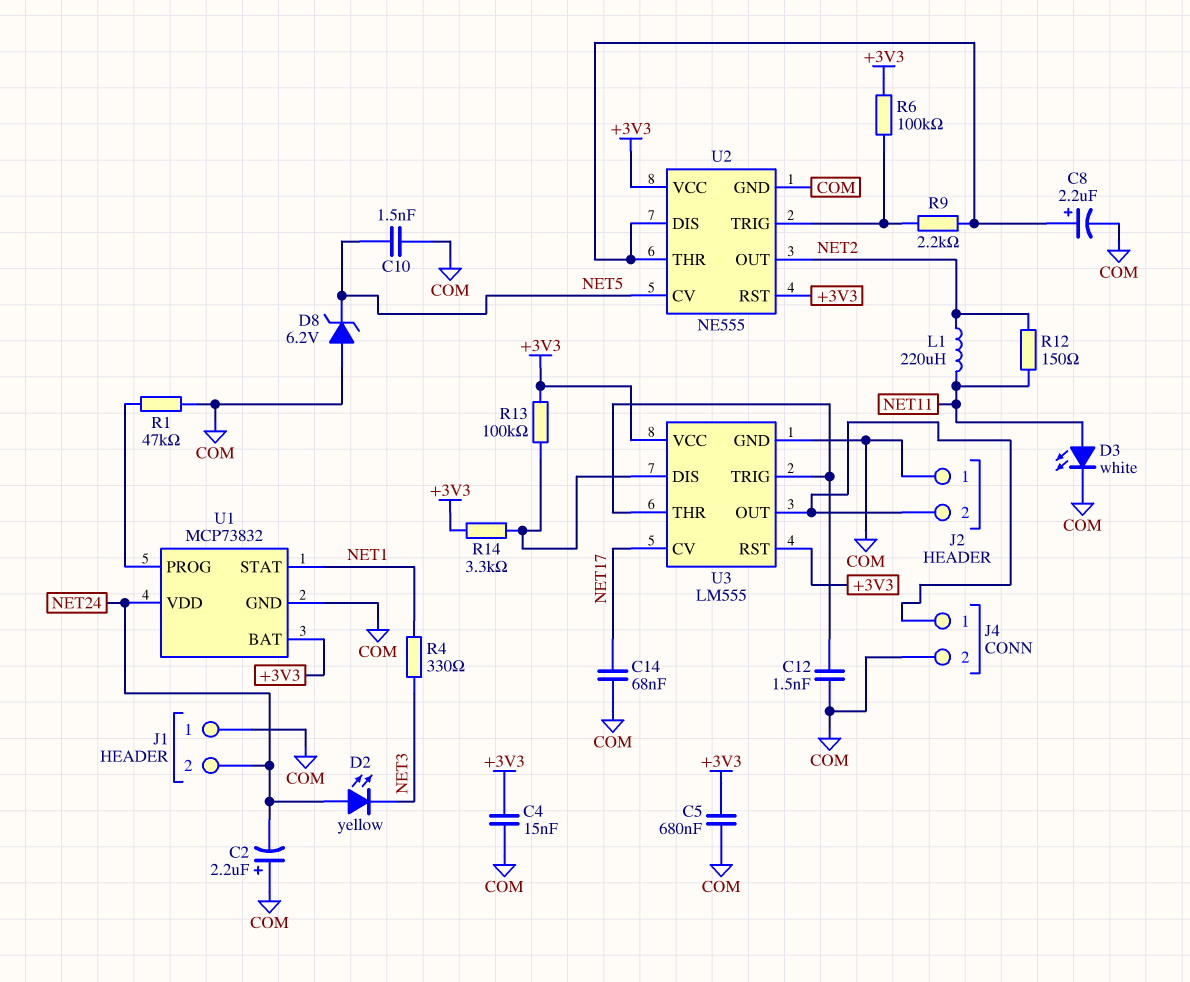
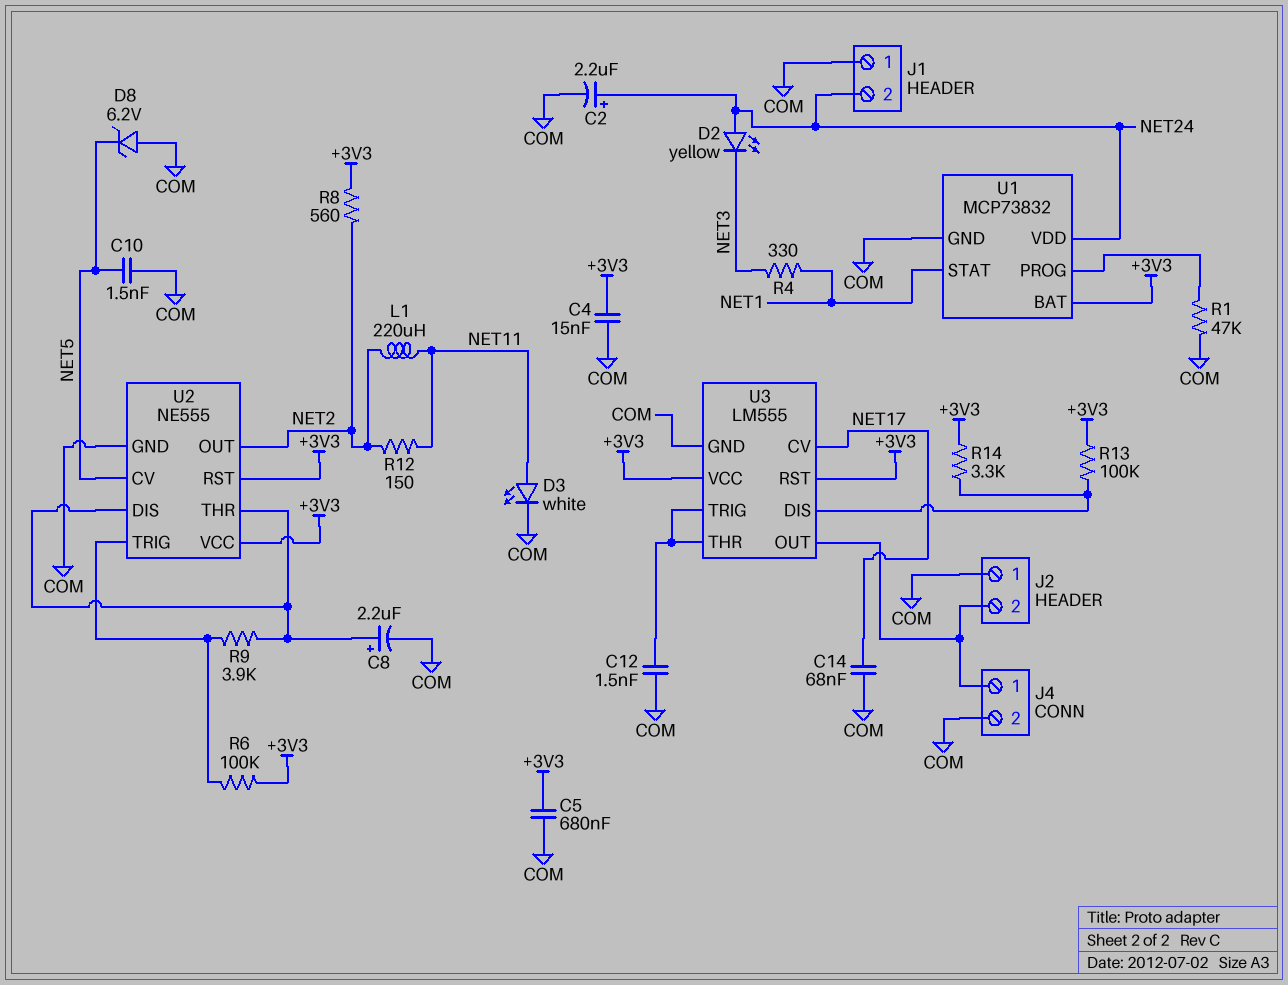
C2: 2.2uF (plus COM, minus NET24) -> 2.2uF (plus NET24, minus COM)
R8: none -> 560 (+3V3, NET2)
R9: 2.2k (U2/DIS, U2/TRIG) -> 3.9k (U2/DIS, U2/TRIG)

